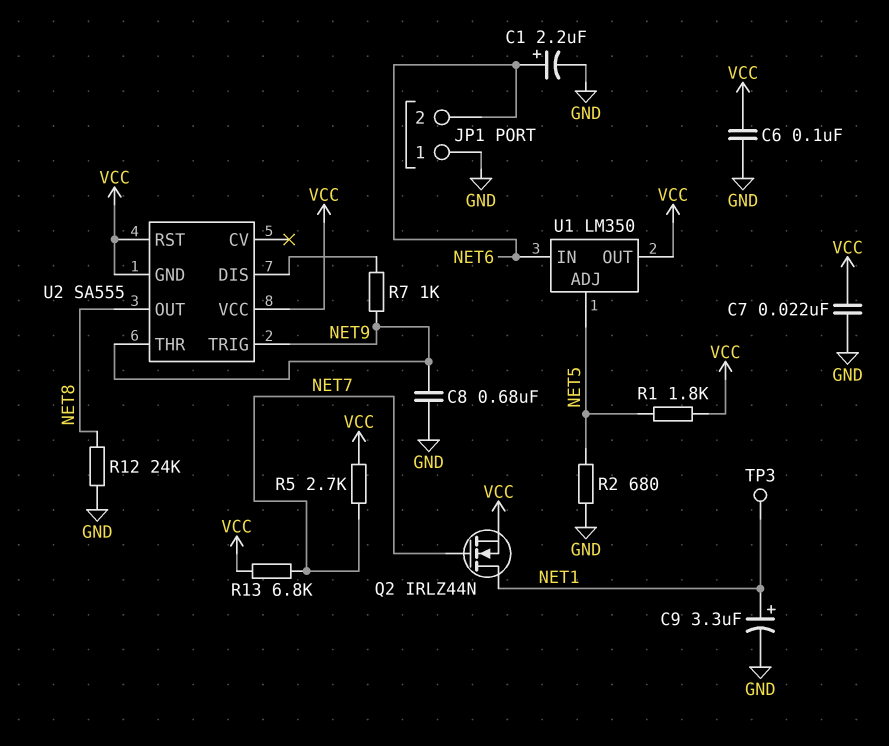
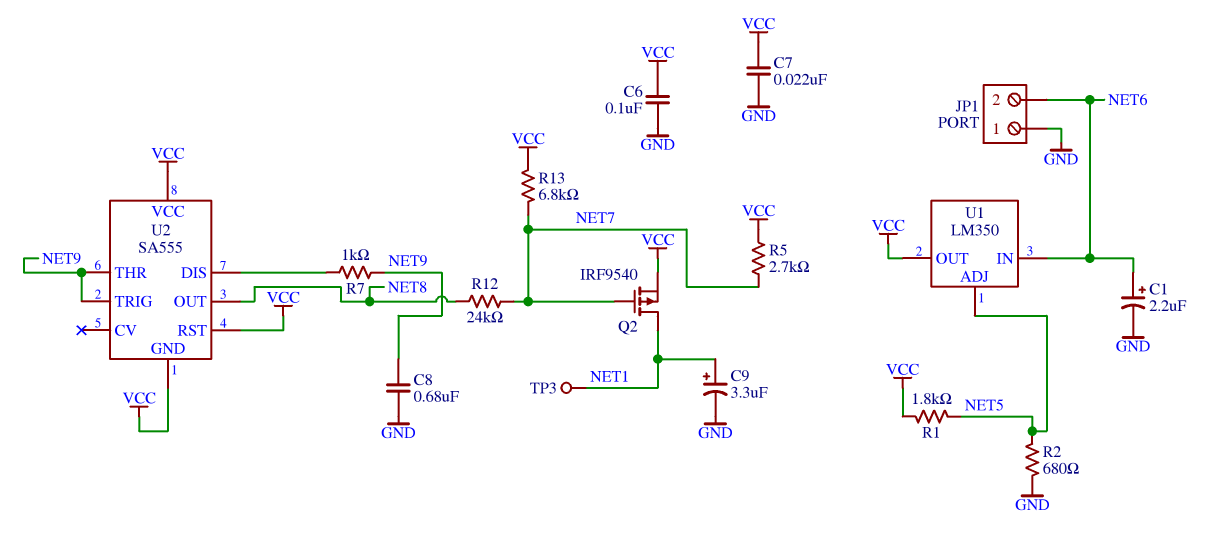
Q2: NMOS IRLZ44N (G NET7, D NET1, S VCC) -> PMOS IRF9540 (G NET7, D NET1, S VCC)
R12: 24k (GND, NET8) -> 24k (NET7, NET8)

